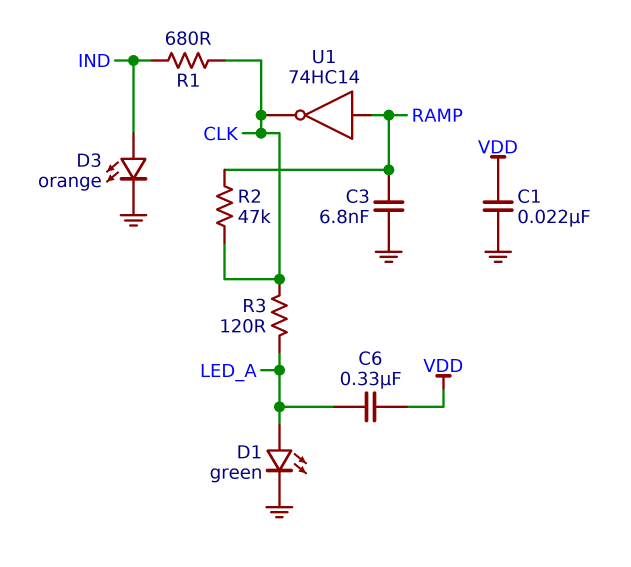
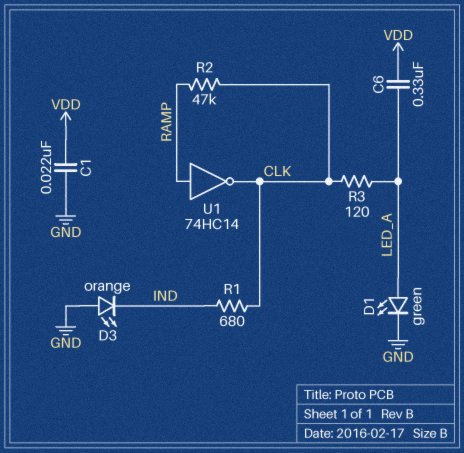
C3: 6.8nF (GND, RAMP) -> none
D3: LED orange (A IND, K GND) -> LED orange (A GND, K IND)

